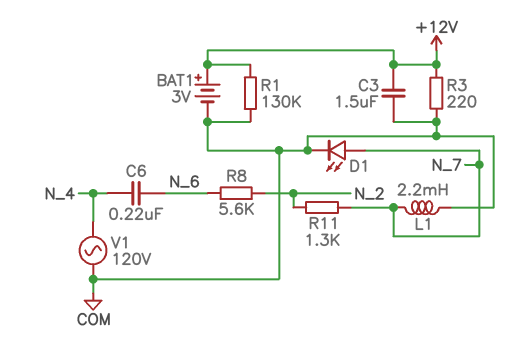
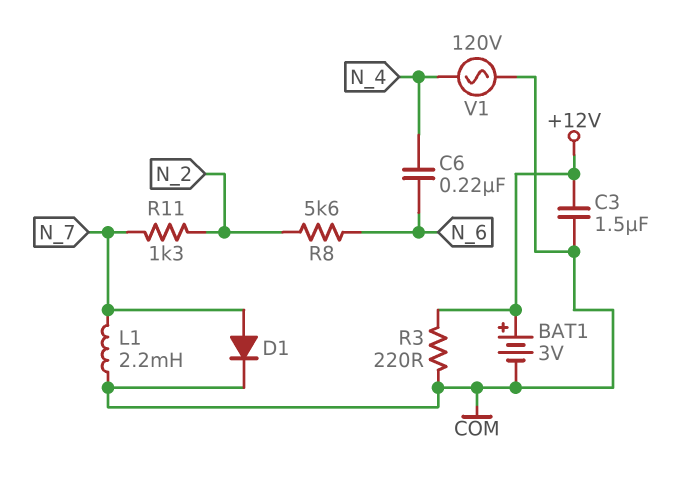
D1: LED (A N_7, K COM) -> diode (A N_7, K COM)
R1: 130k (+12V, COM) -> none

